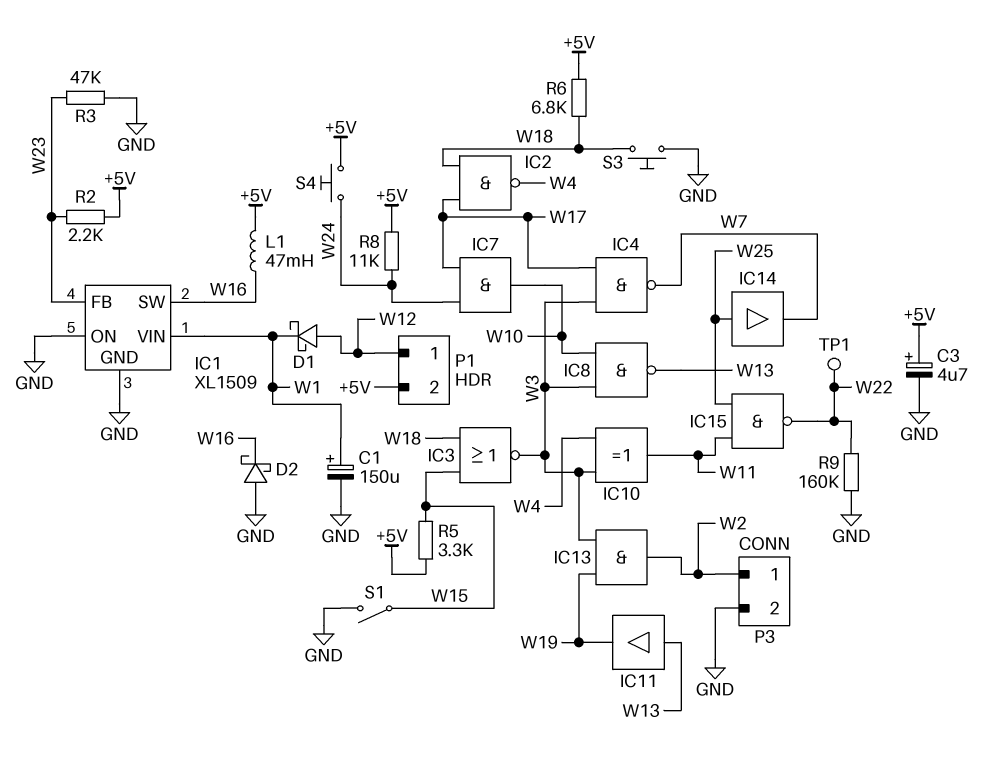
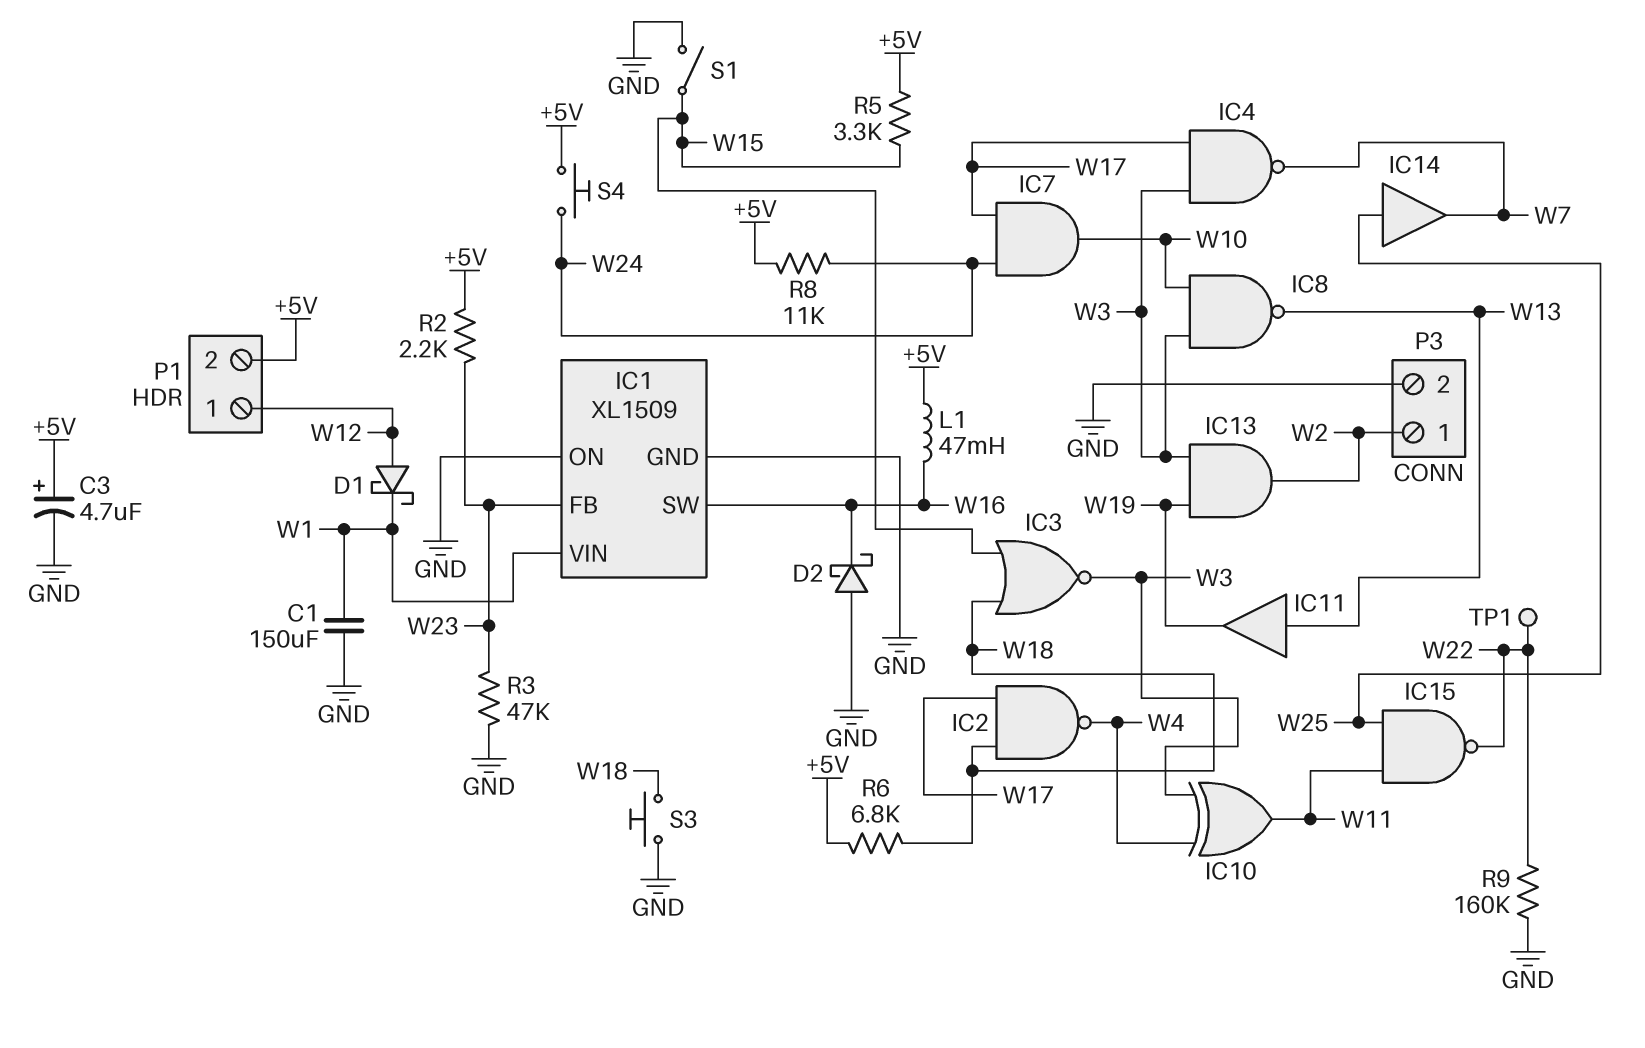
C1: 150uF (plus W1, minus GND) -> 150uF (GND, W1)

